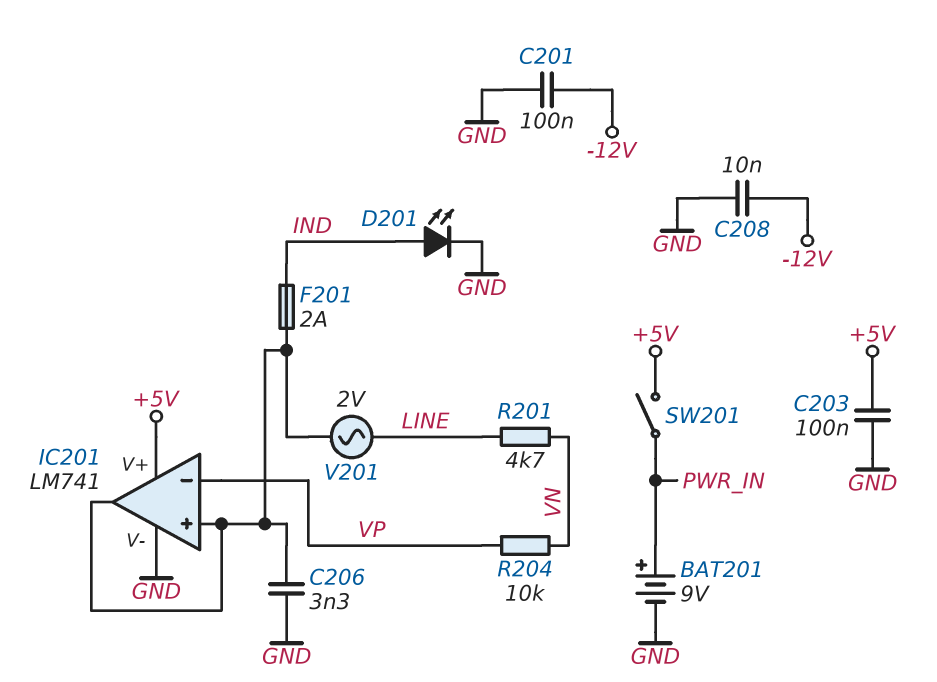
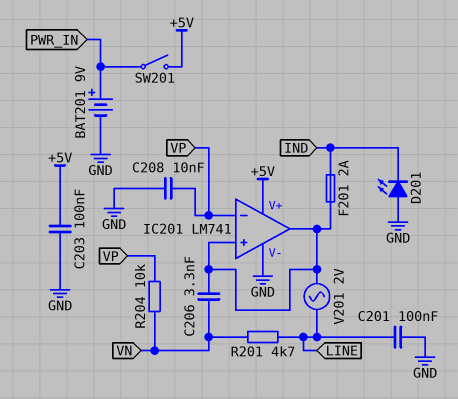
C201: 100nF (-12V, GND) -> 100nF (GND, LINE)
C206: 3.3nF (GND, IC201/in+) -> 3.3nF (IC201/in+, VN)
C208: 10nF (-12V, GND) -> 10nF (GND, VP)
D201: LED (A IND, K GND) -> LED (A GND, K IND)

